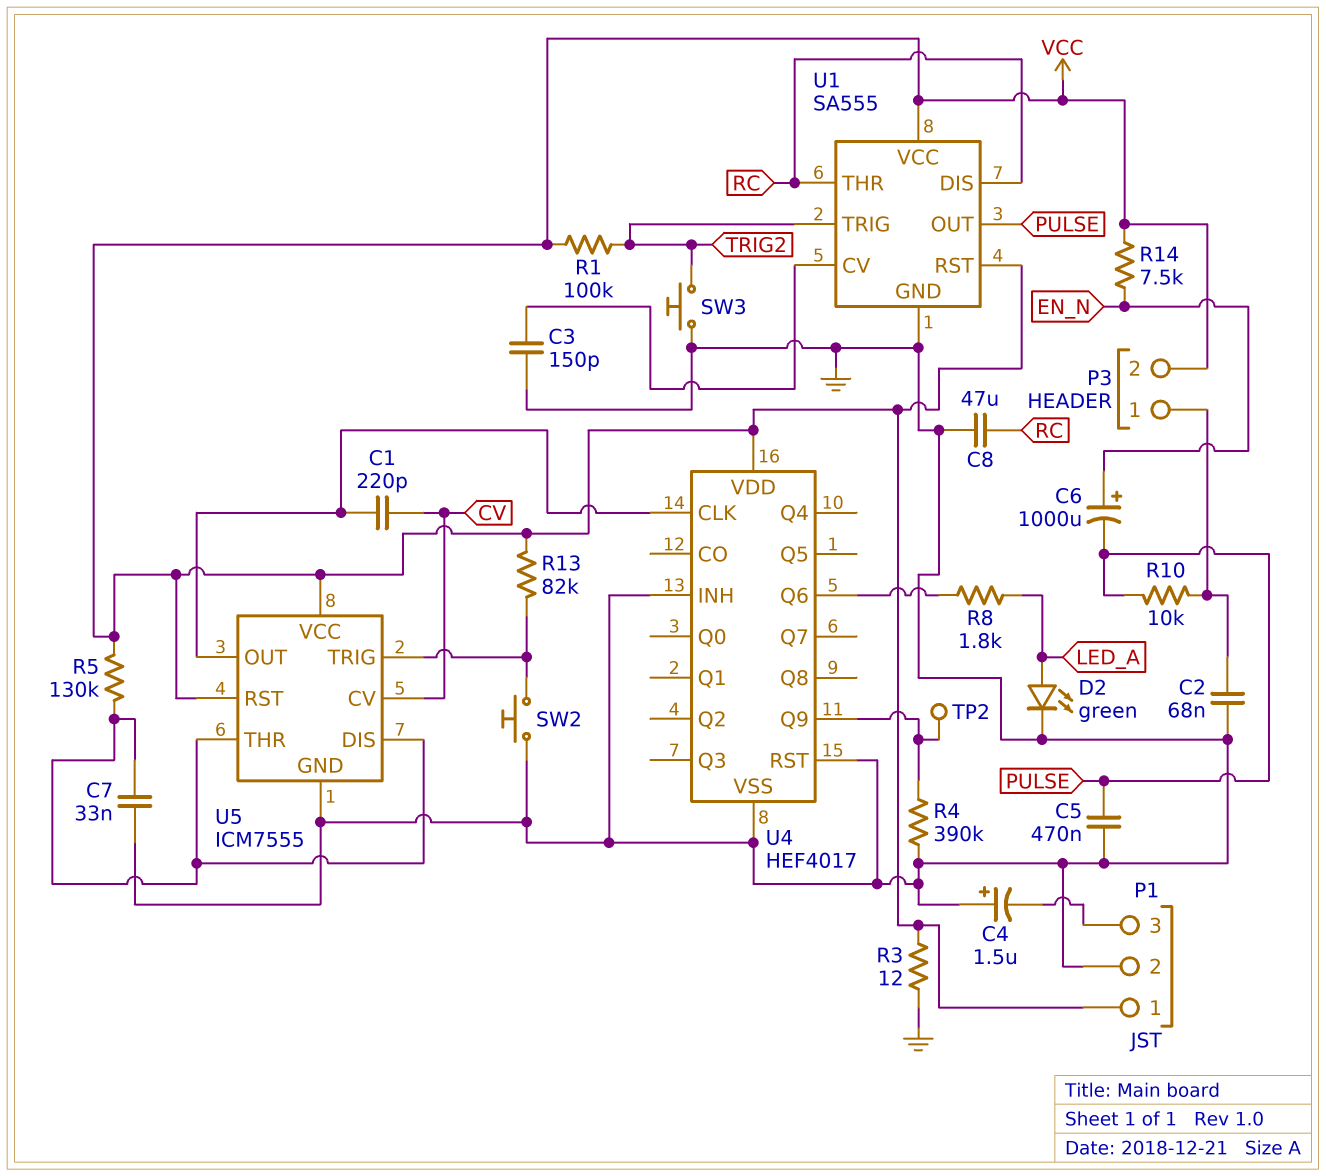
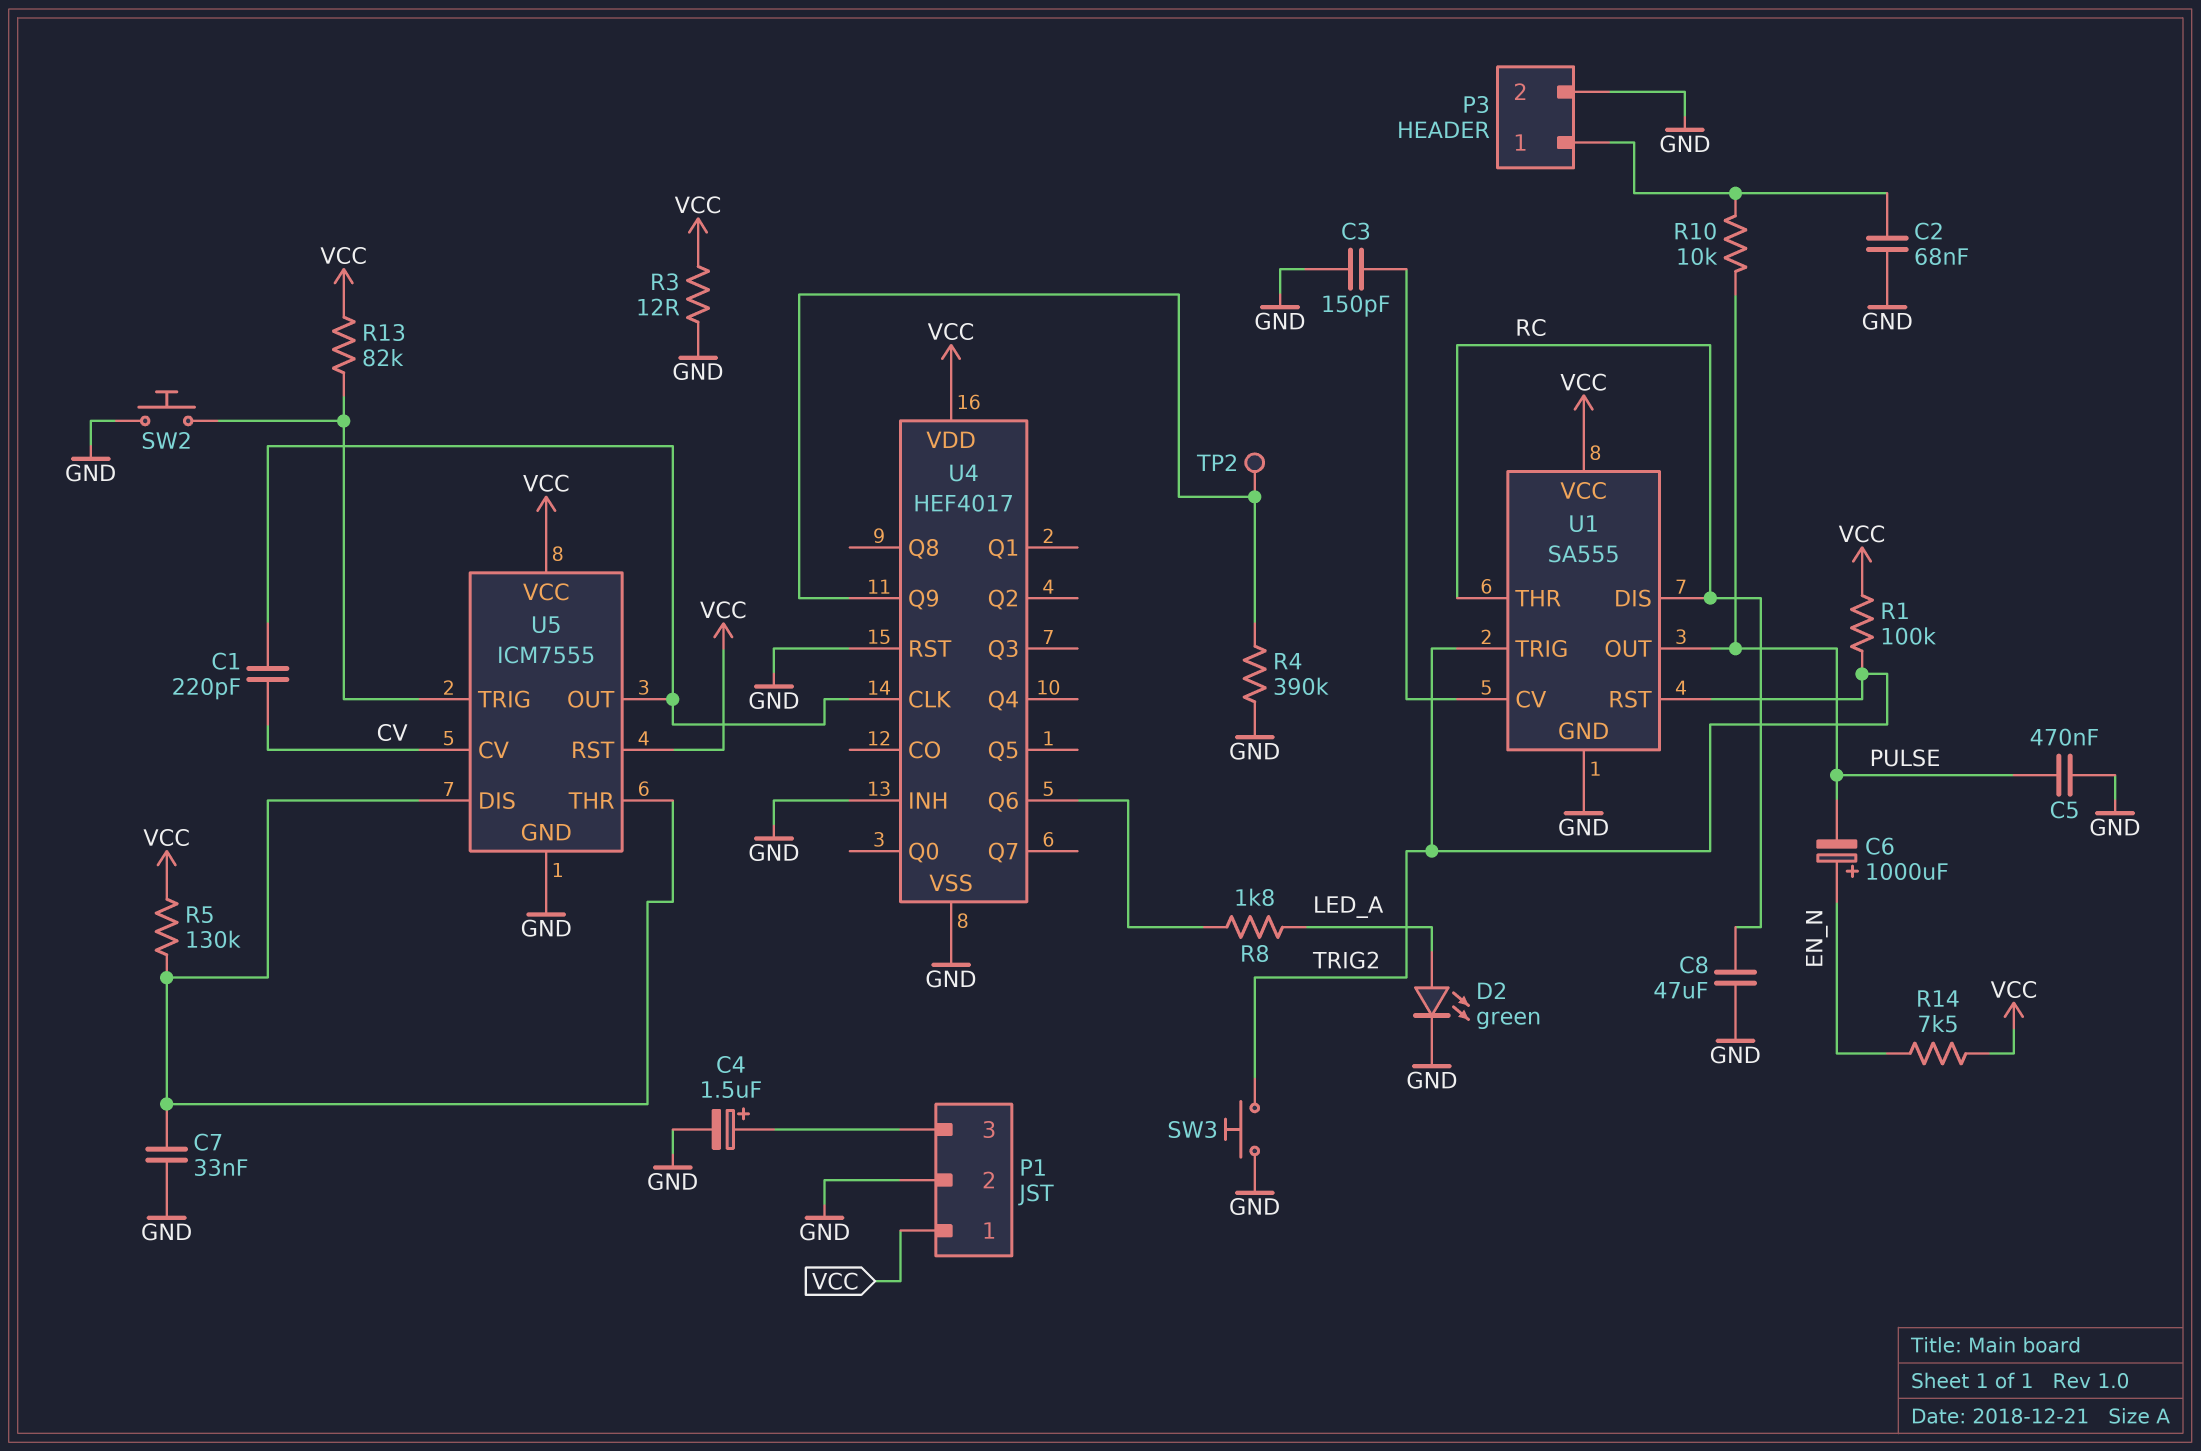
C4: 1.5uF (plus GND, minus P1/3) -> 1.5uF (plus P1/3, minus GND)
P3 pin 2: VCC -> GND
U1 pin RST: VCC -> TRIG2

